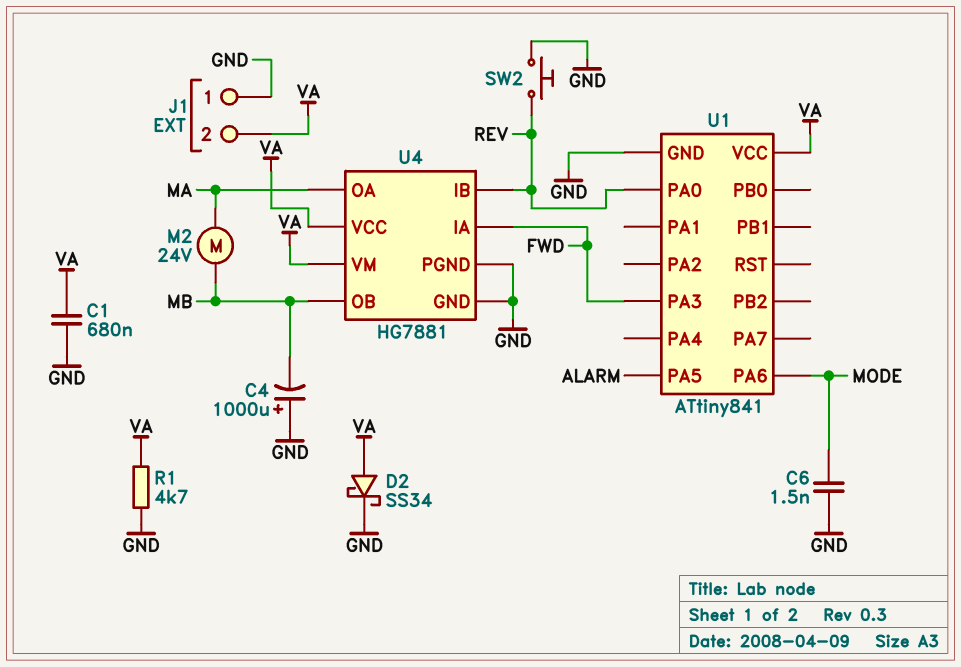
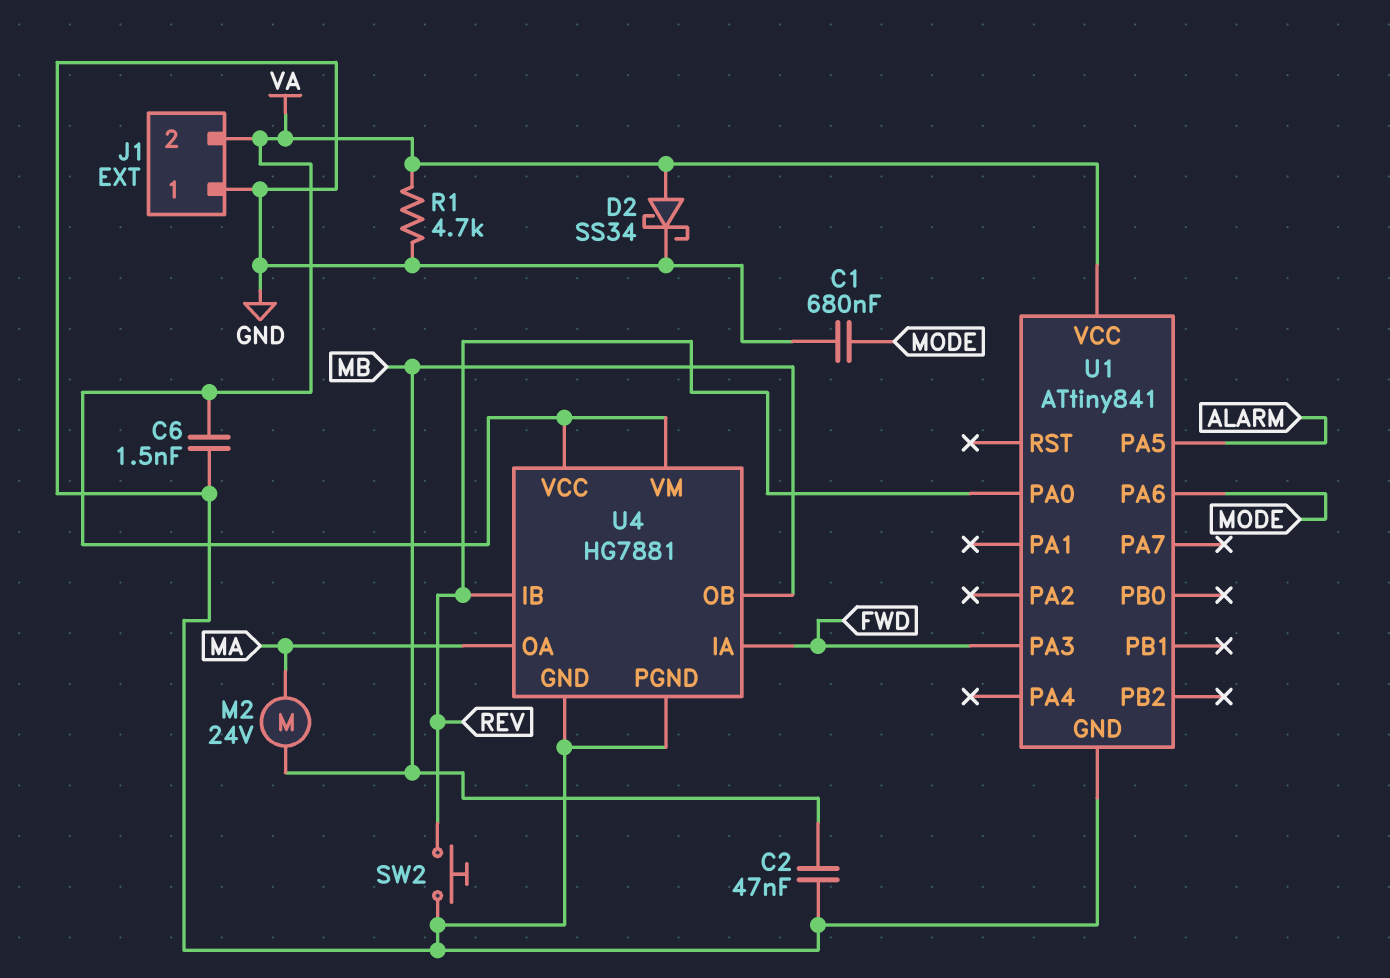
C1: 680nF (GND, VA) -> 680nF (GND, MODE)
C2: none -> 47nF (GND, MB)
C4: 1000uF (plus GND, minus MB) -> none
C6: 1.5nF (GND, MODE) -> 1.5nF (GND, VA)

